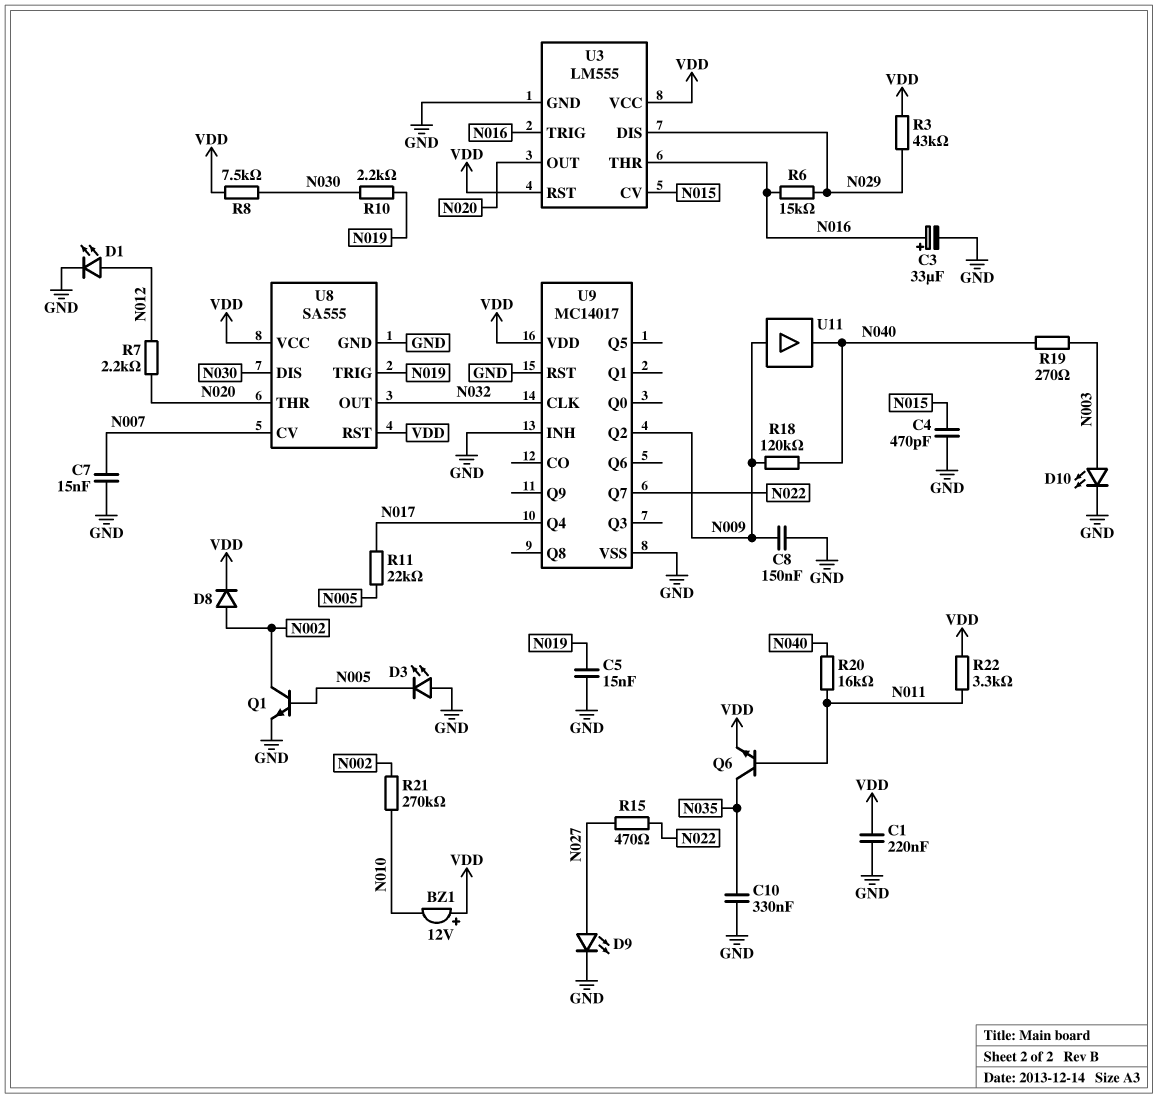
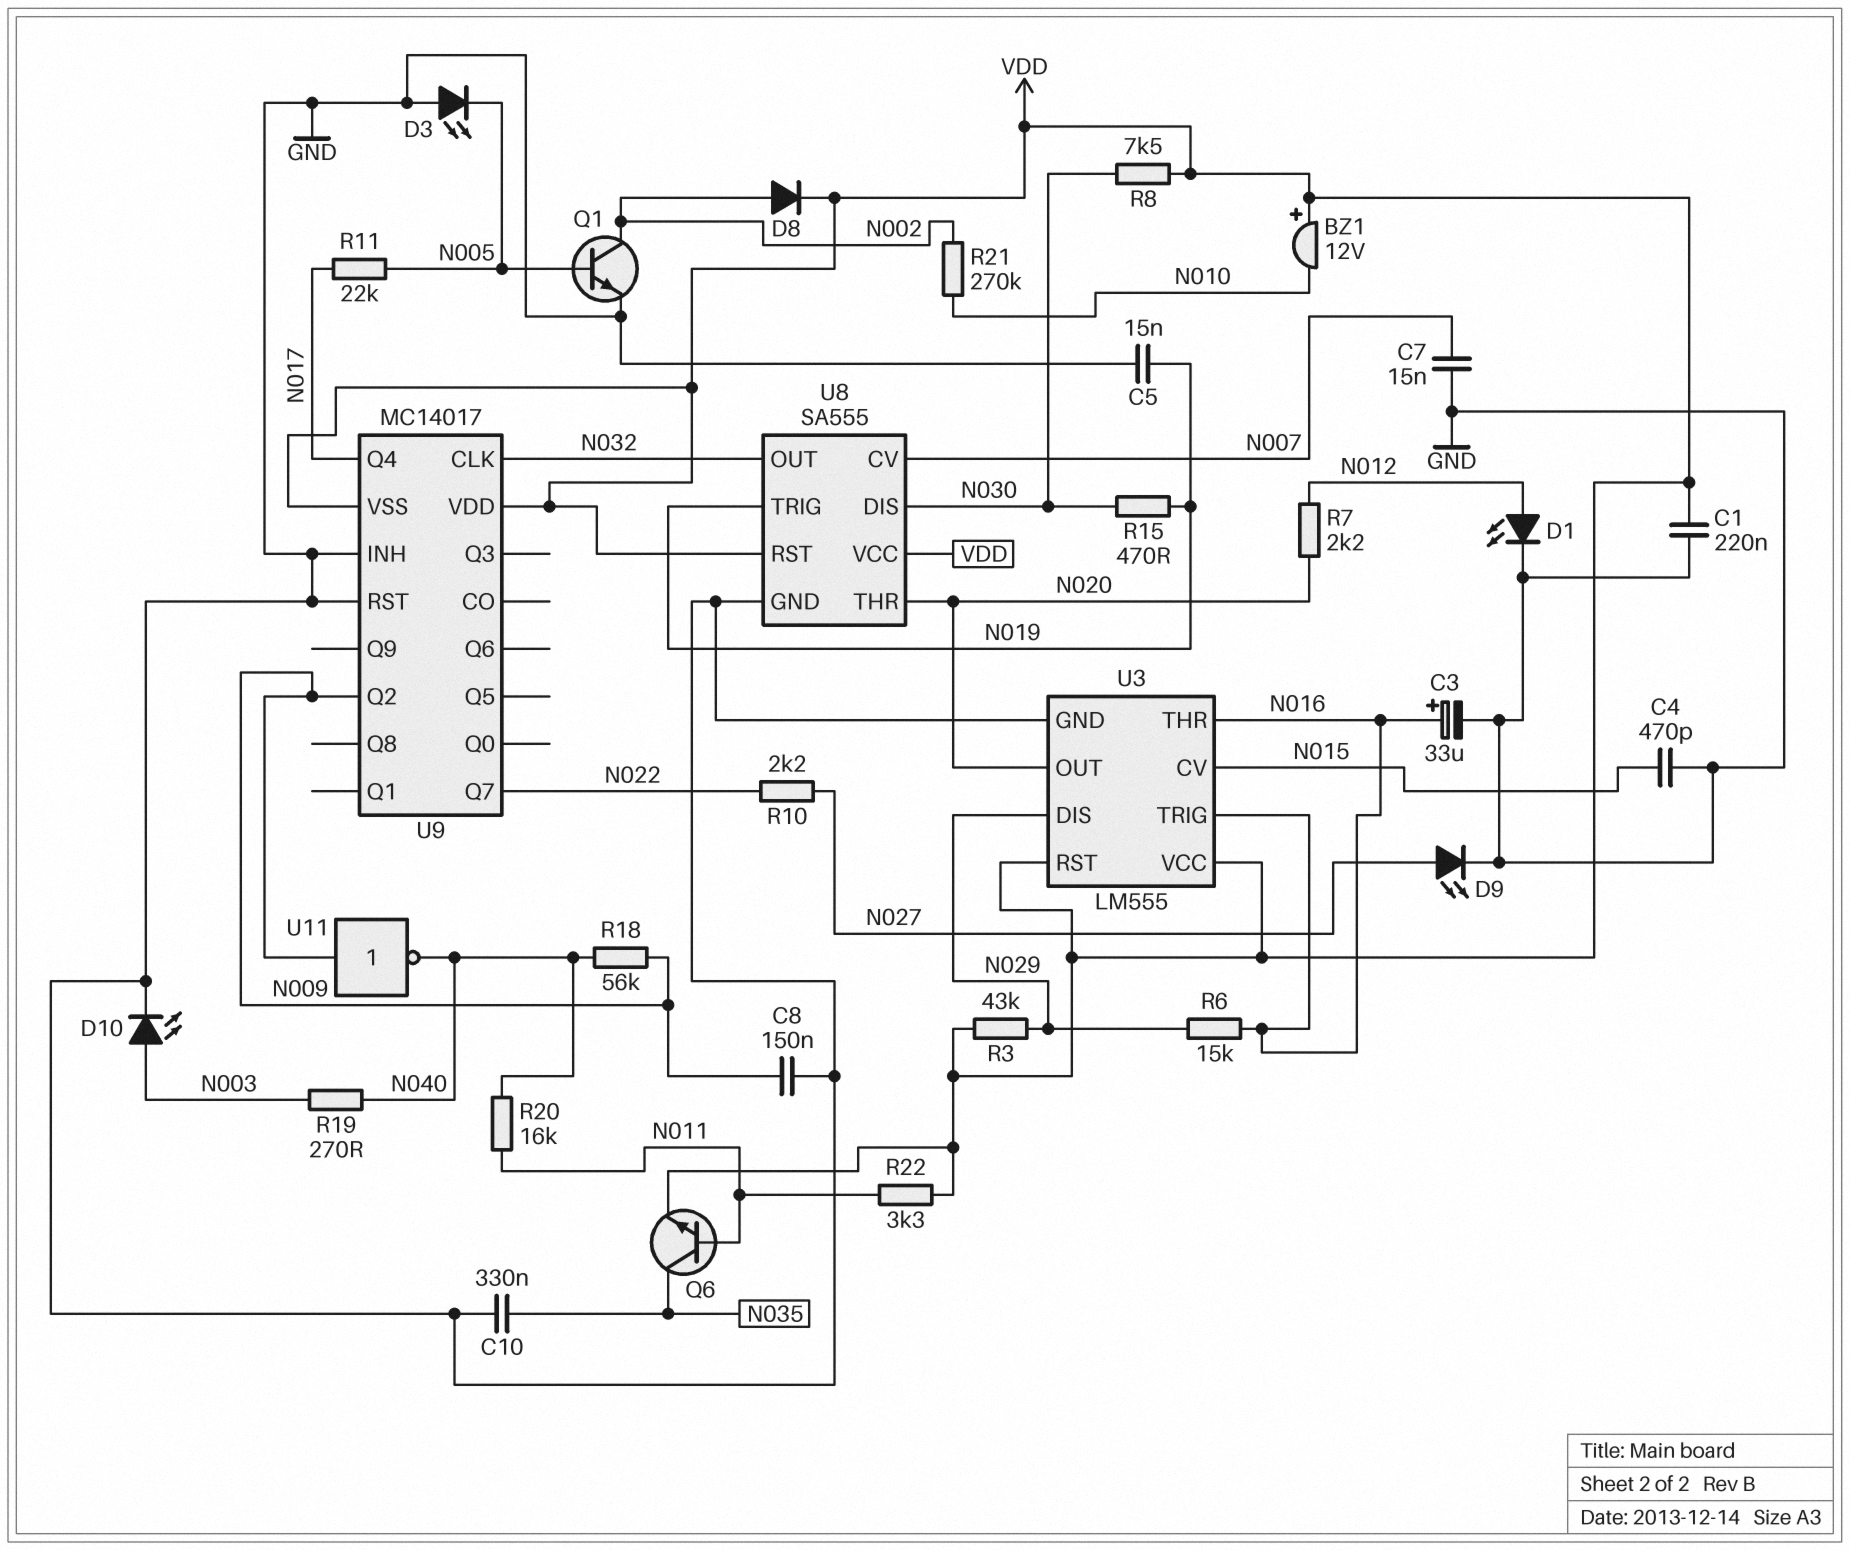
R10: 2.2k (N019, N030) -> 2.2k (N022, N027)
R15: 470 (N022, N027) -> 470 (N019, N030)
R18: 120k (N009, N040) -> 56k (N009, N040)
U9 pin VSS: GND -> VDD
U11: buffer (in N009, out N040) -> NOT (in N009, out N040)

